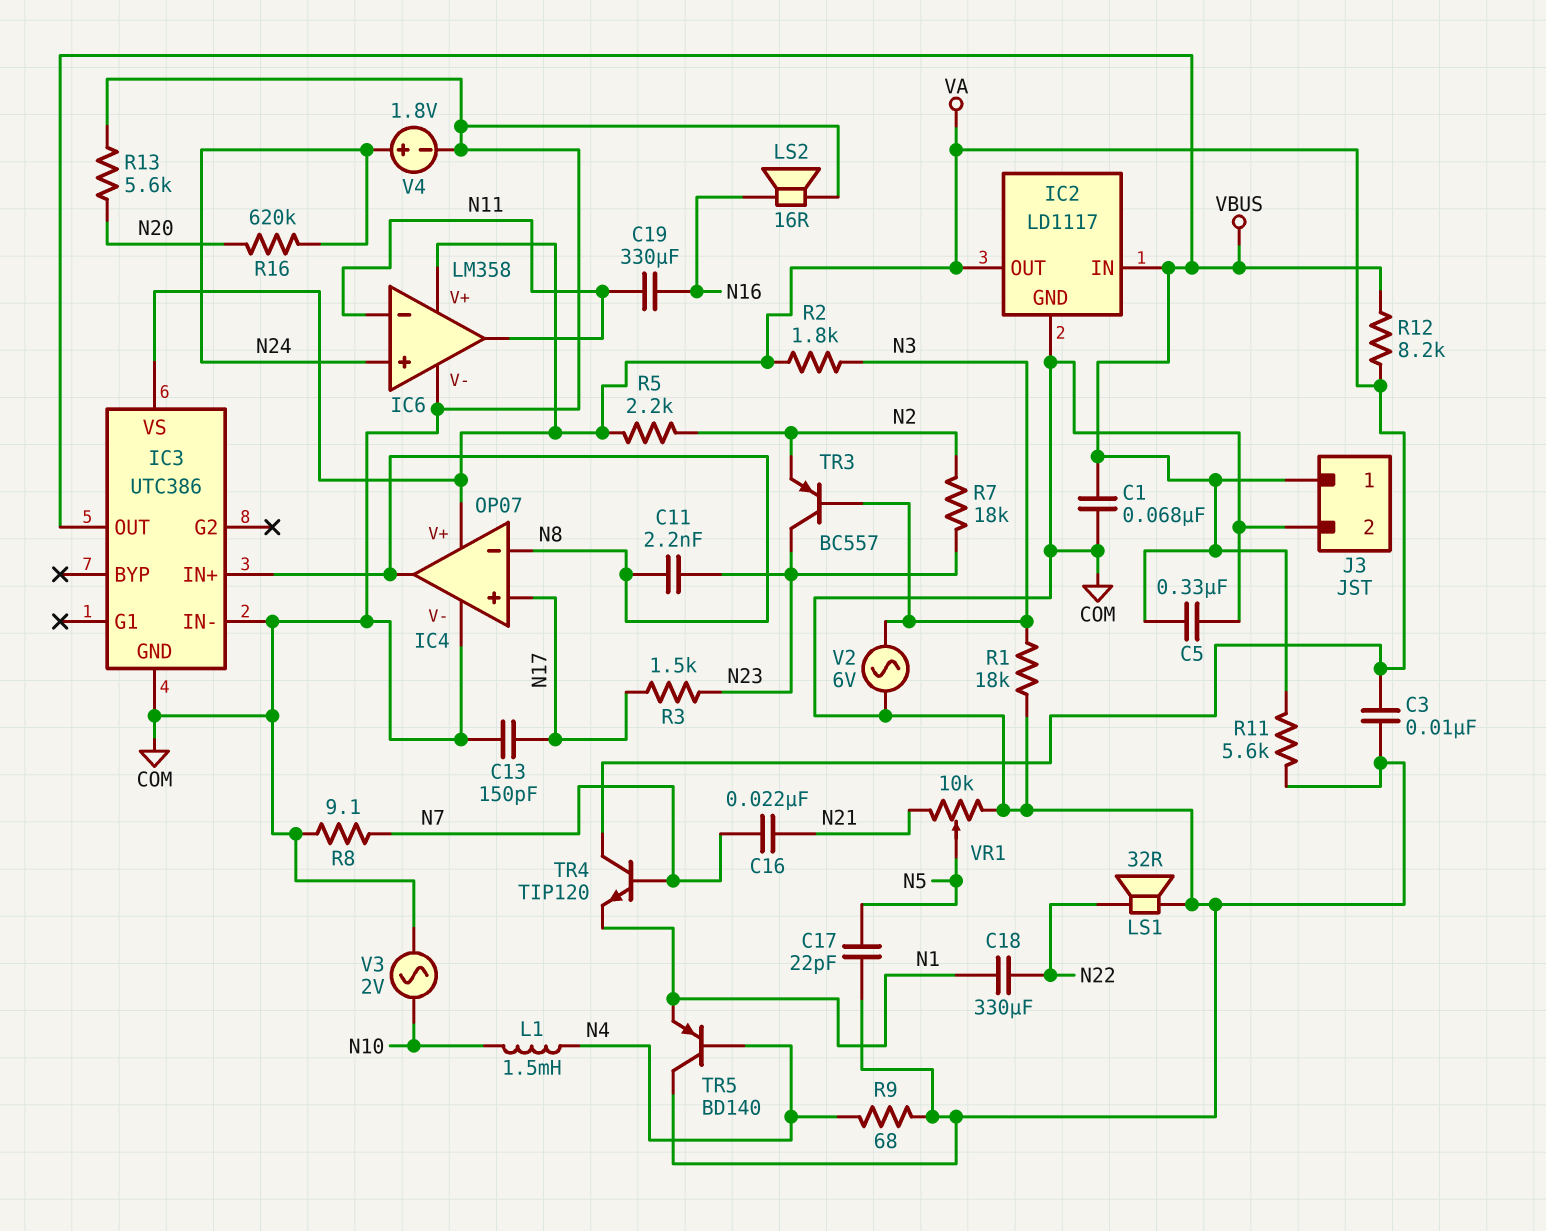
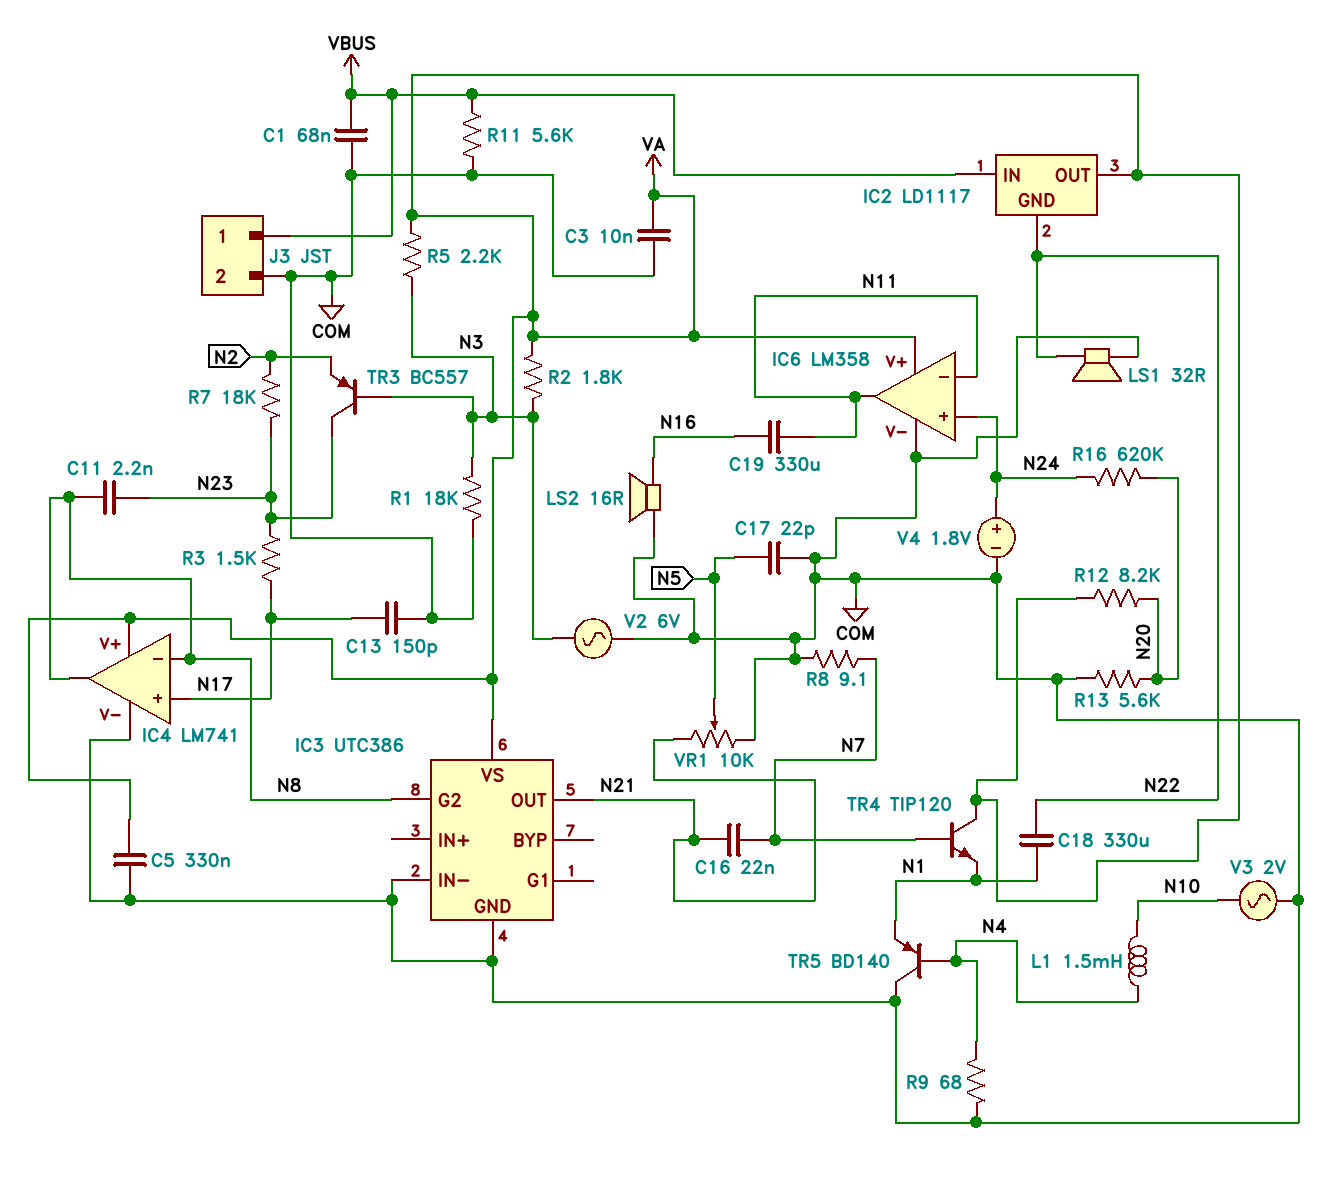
C5: 330nF (COM, VBUS) -> 330nF (COM, VA)
IC2 pin GND: COM -> N22
IC3 pin G2: none -> N8
IC3 pin IN+: N8 -> none
IC3 pin OUT: VBUS -> N21
IC4: OP07 -> LM741
R5: 2.2k (N2, VA) -> 2.2k (N3, VA)
R12: 8.2k (VA, VBUS) -> 8.2k (N20, VA)

